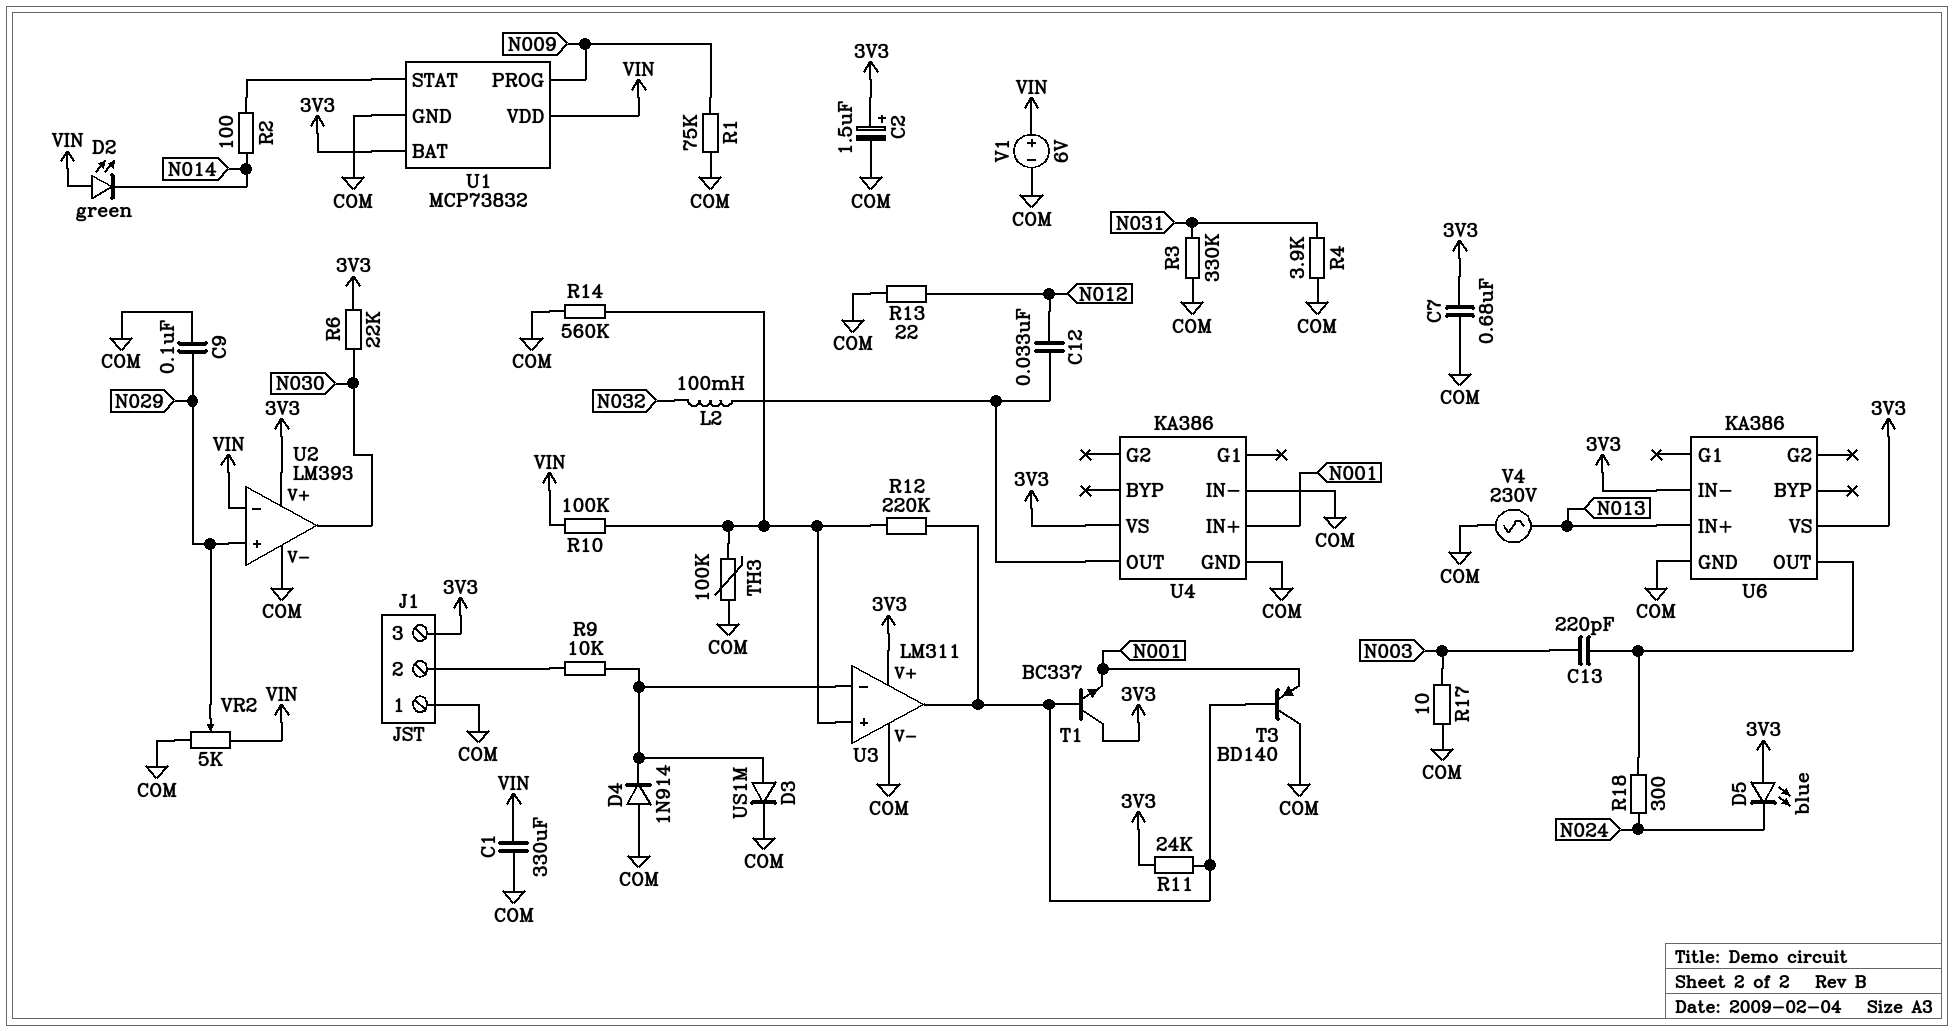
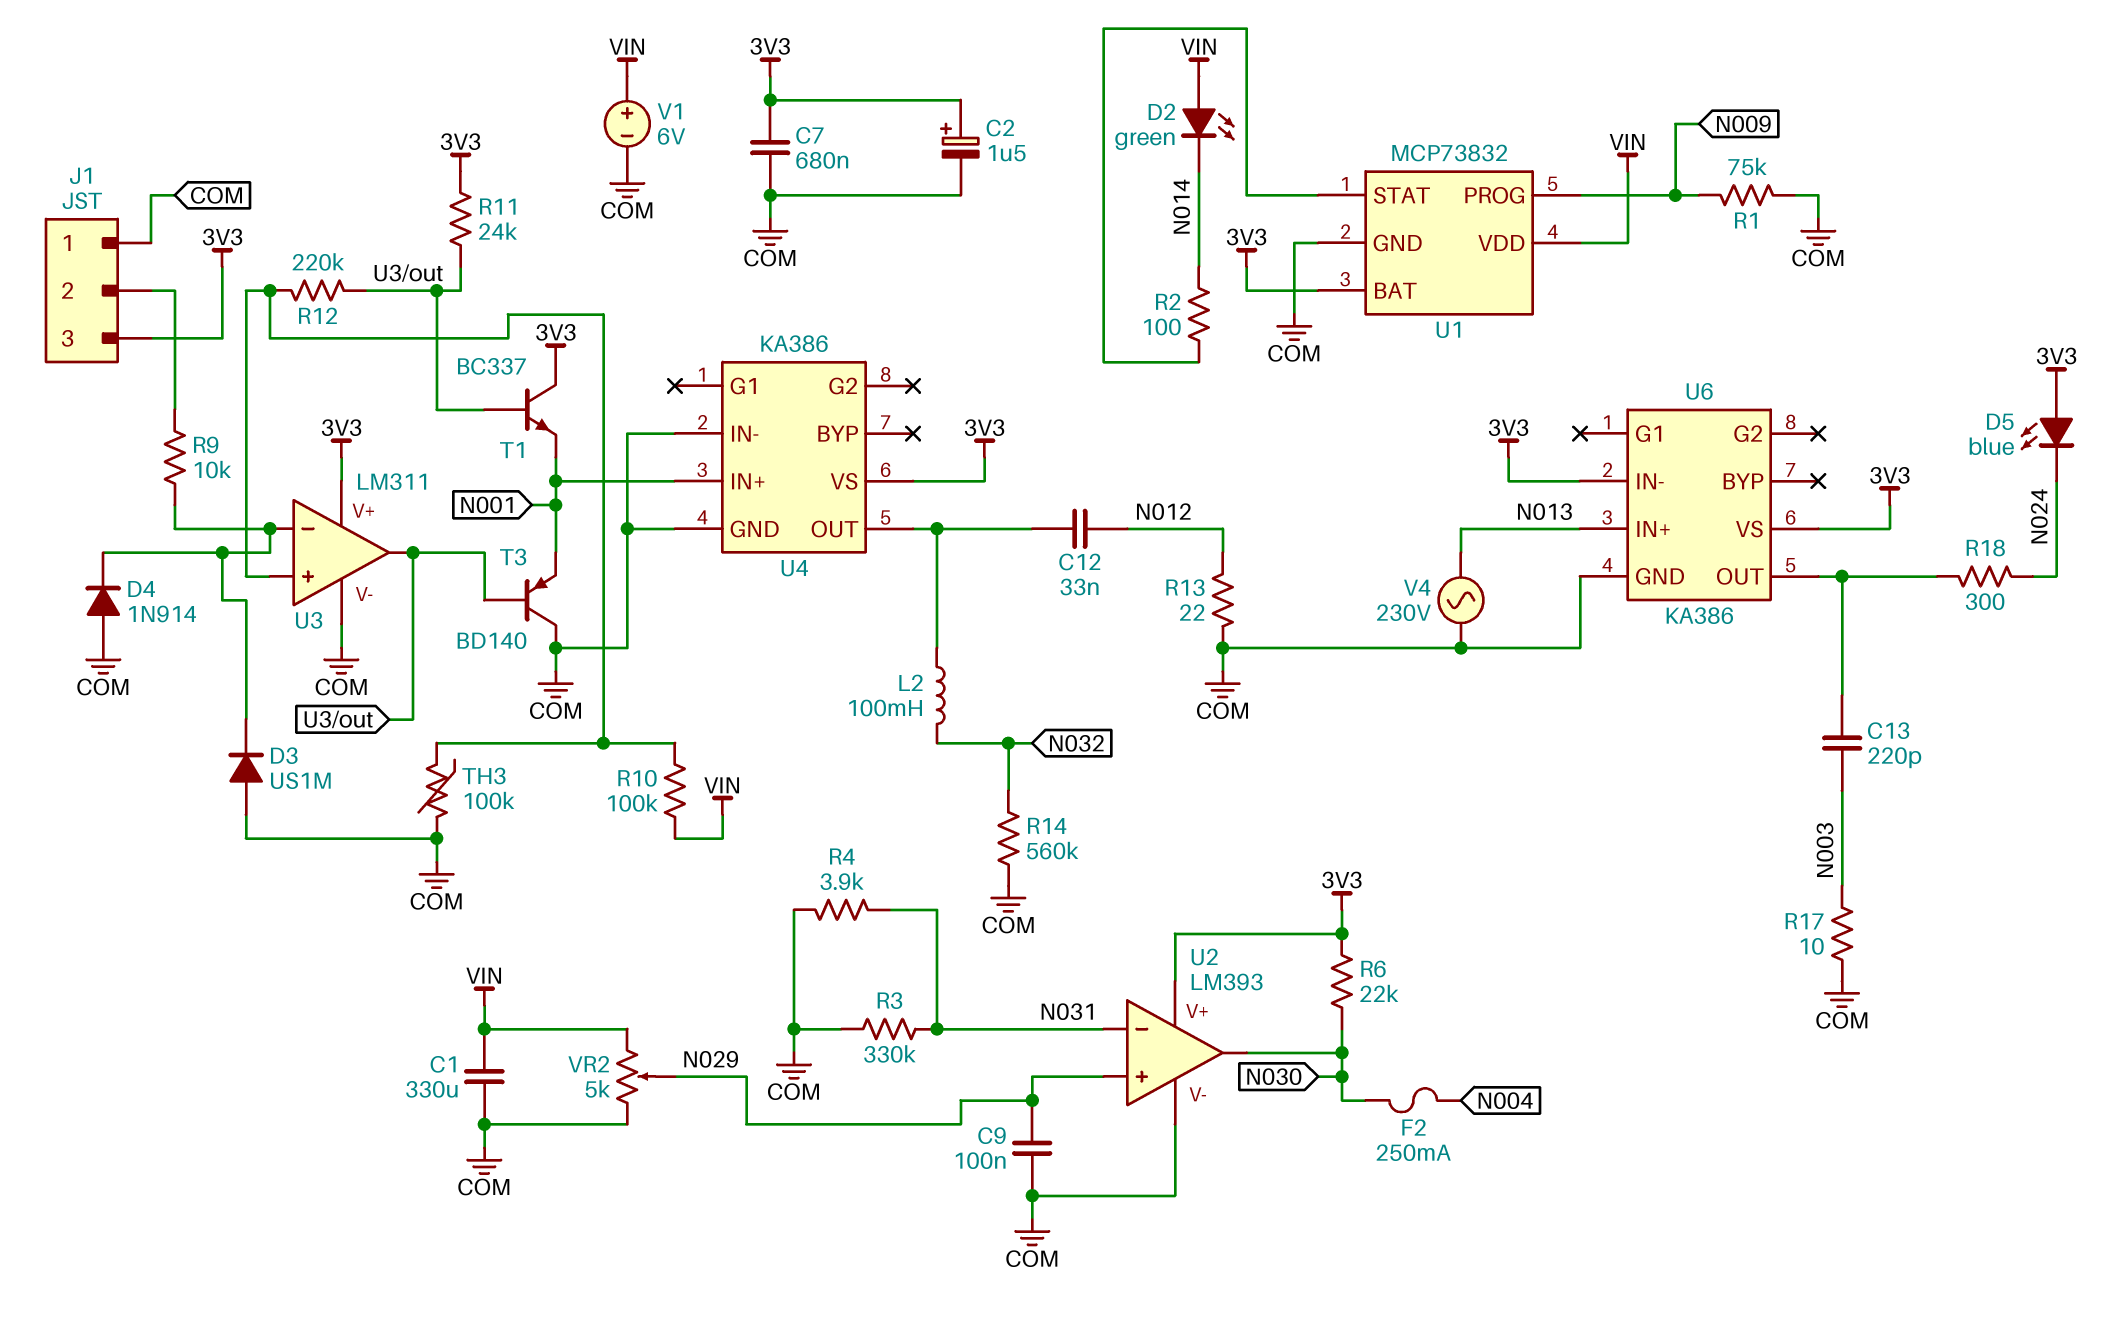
D3: diode US1M (A U3/in-, K COM) -> diode US1M (A COM, K U3/in-)
F2: none -> 250mA (N004, N030)
R14: 560k (COM, U3/in+) -> 560k (COM, N032)
U2 pin in-: VIN -> N031

